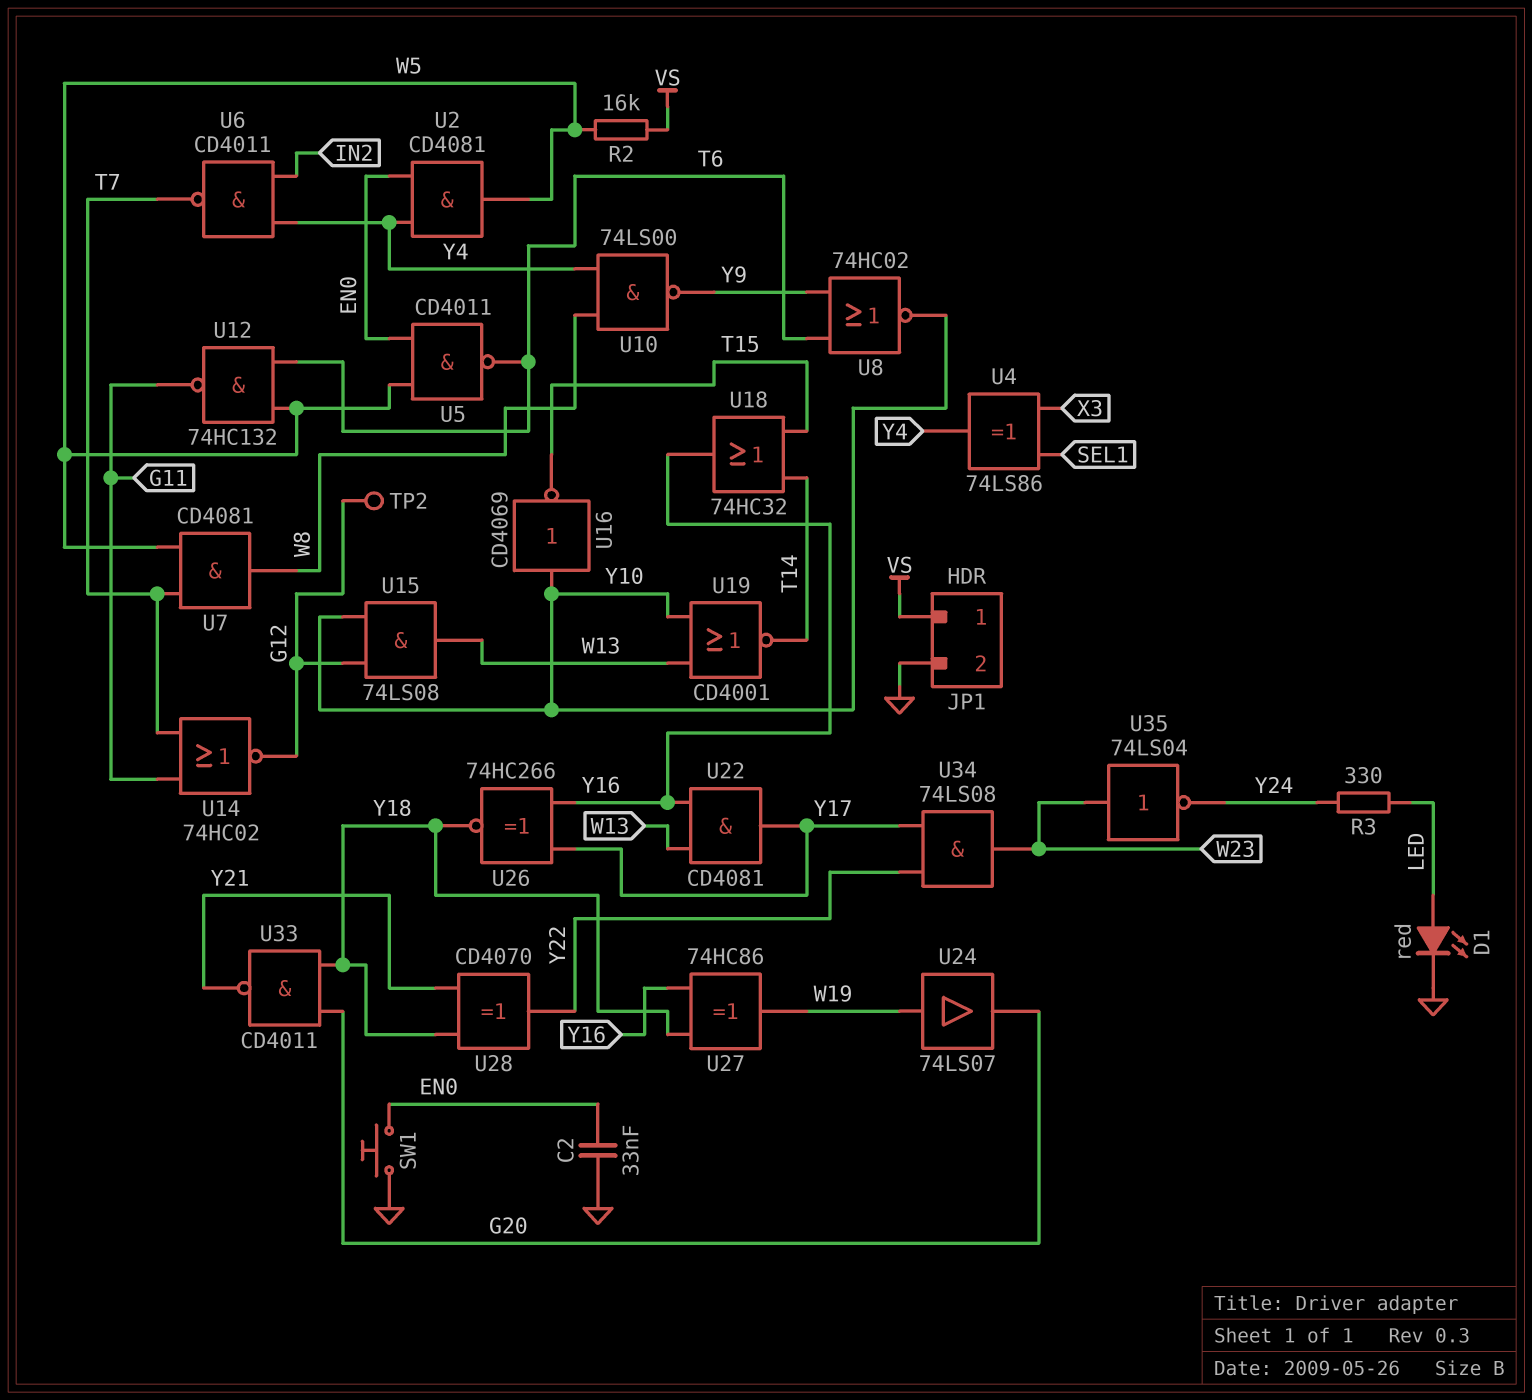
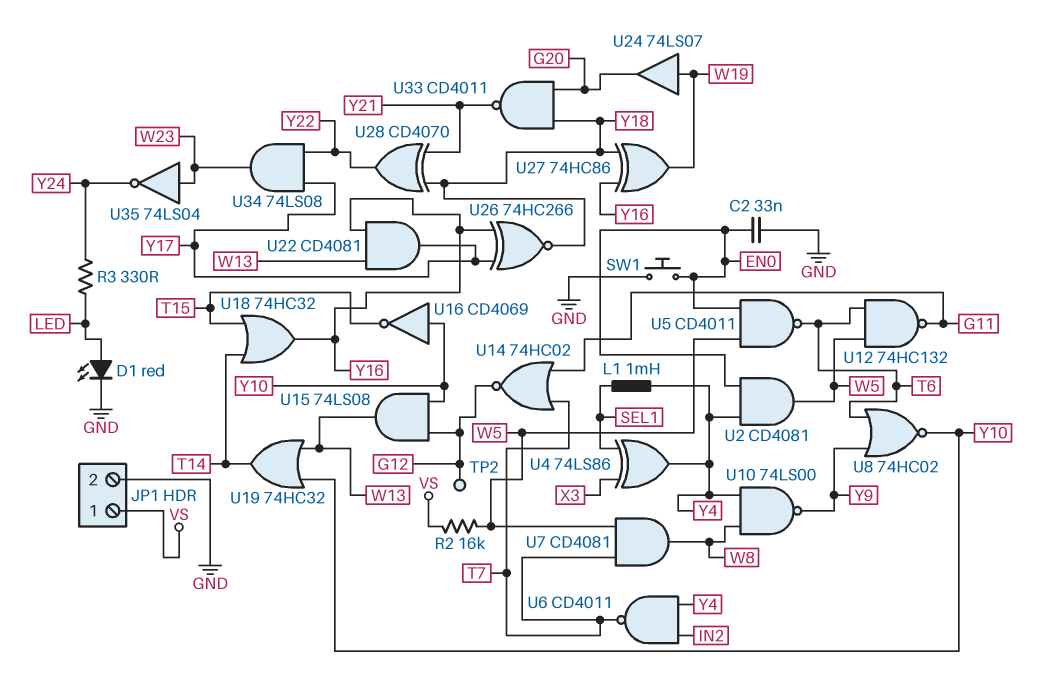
L1: none -> 1mH (SEL1, Y4)
U19: NOR CD4001 (in W13, in Y10, out T14) -> OR 74HC32 (in W13, in Y10, out T14)

